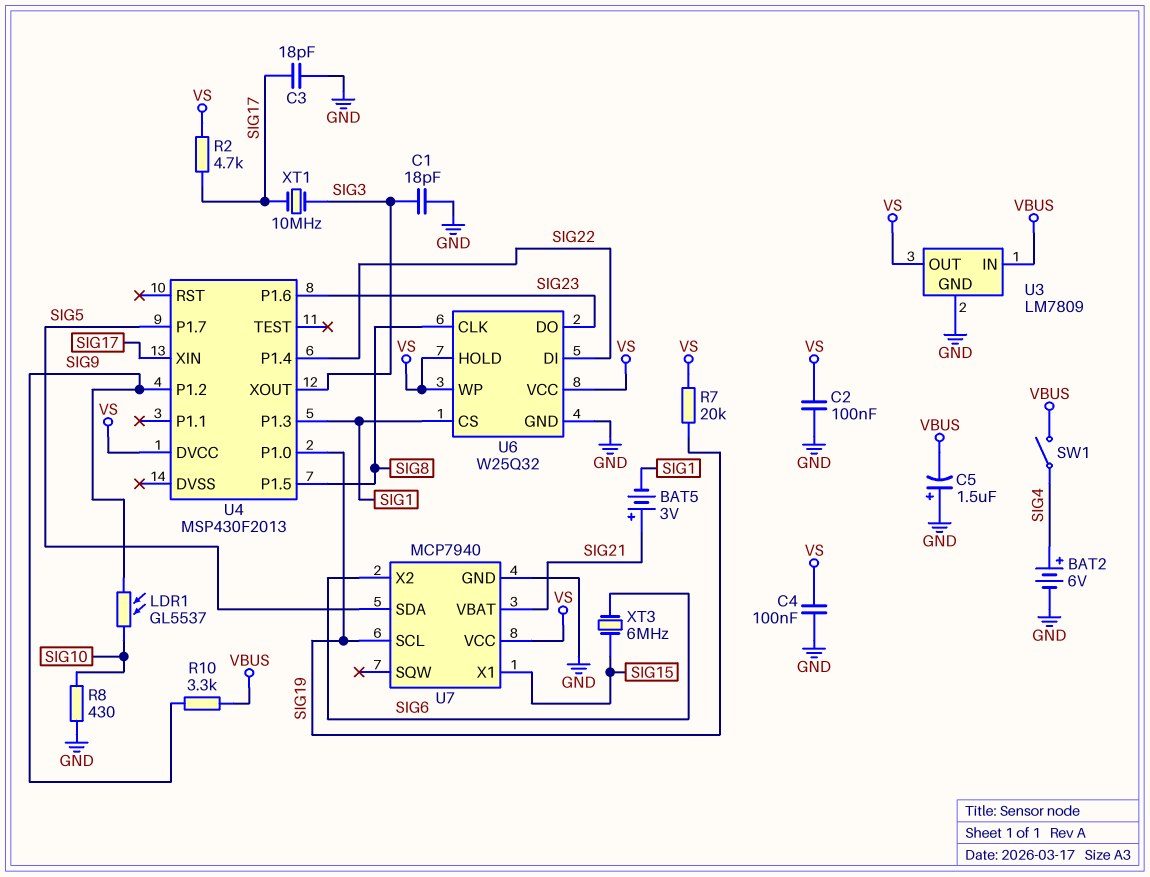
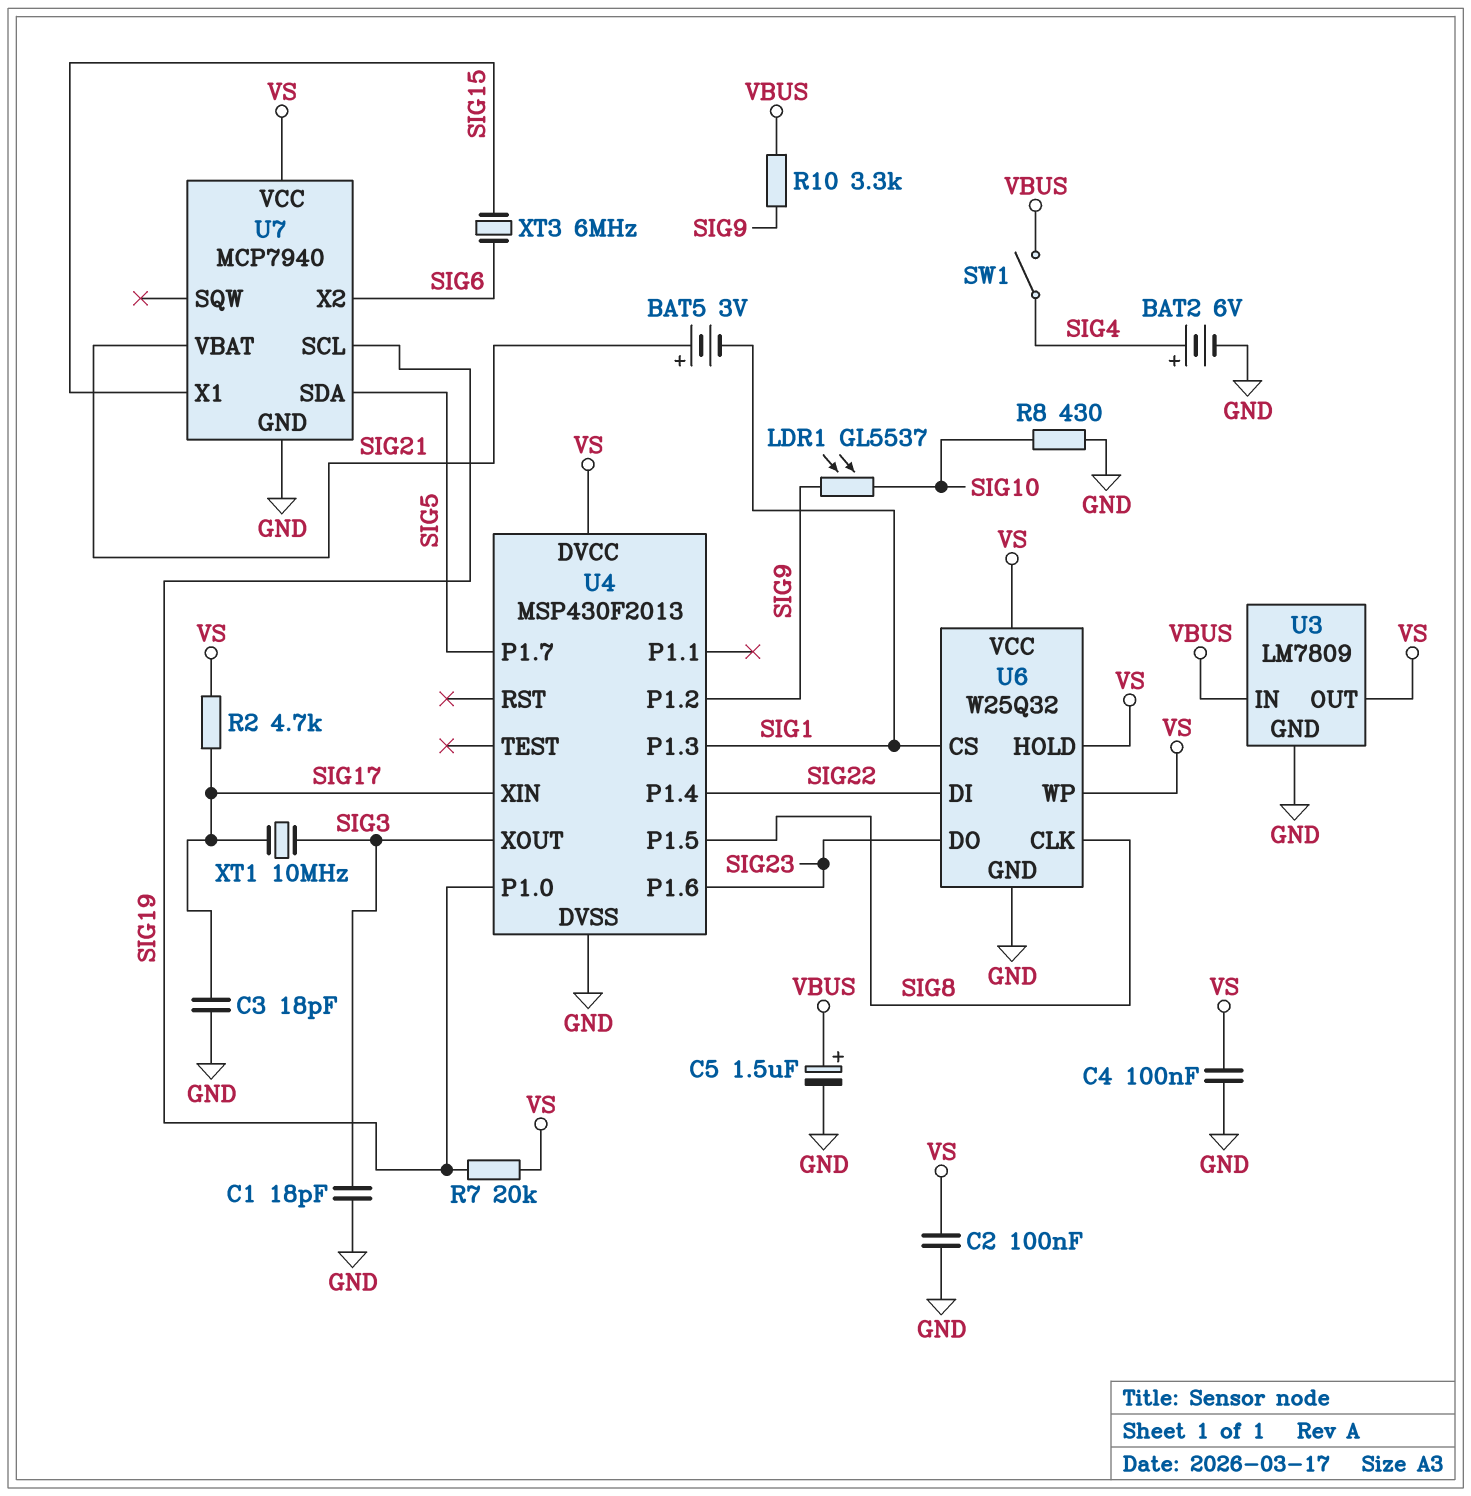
C5: 1.5uF (plus GND, minus VBUS) -> 1.5uF (plus VBUS, minus GND)
U4 pin DVSS: none -> GND

